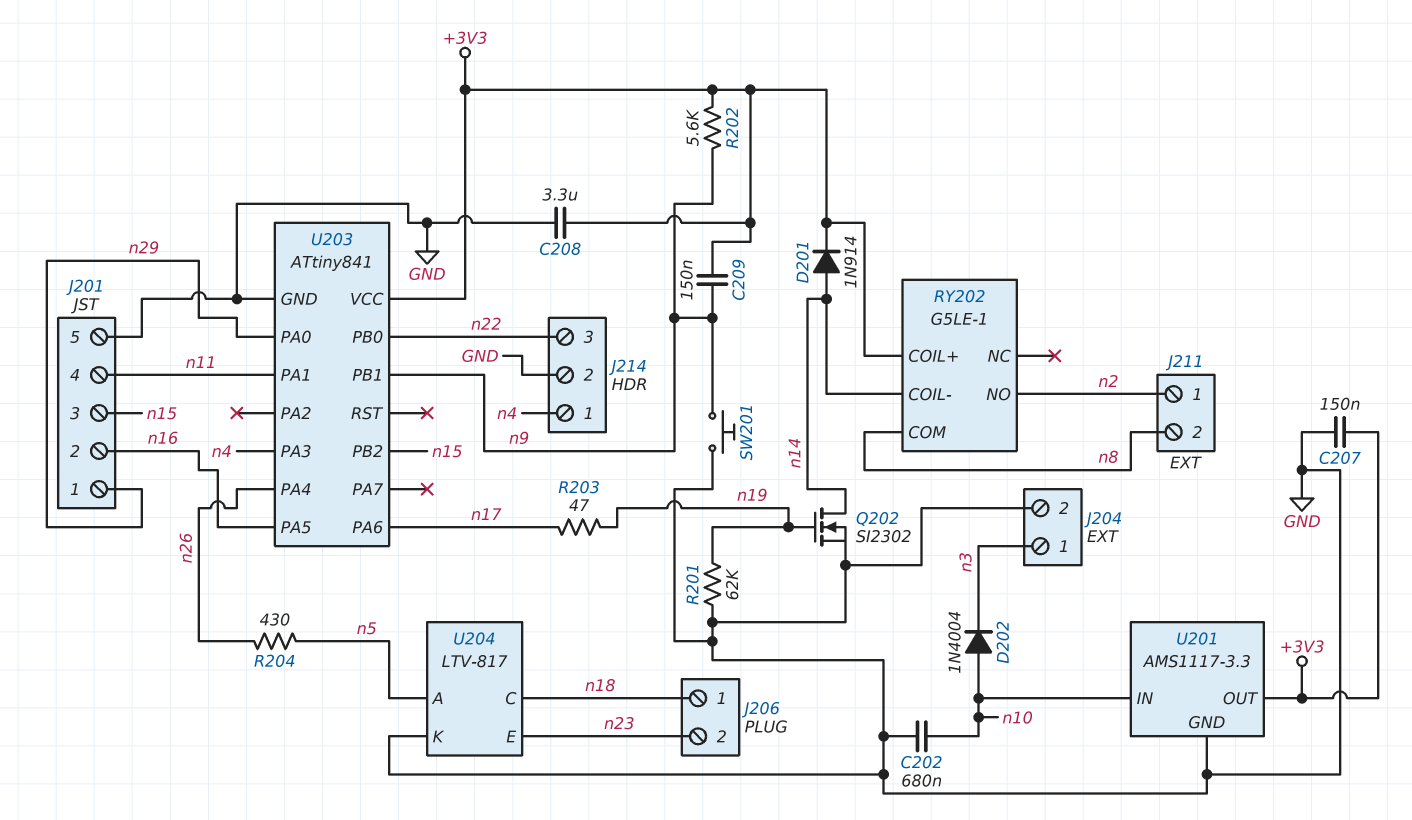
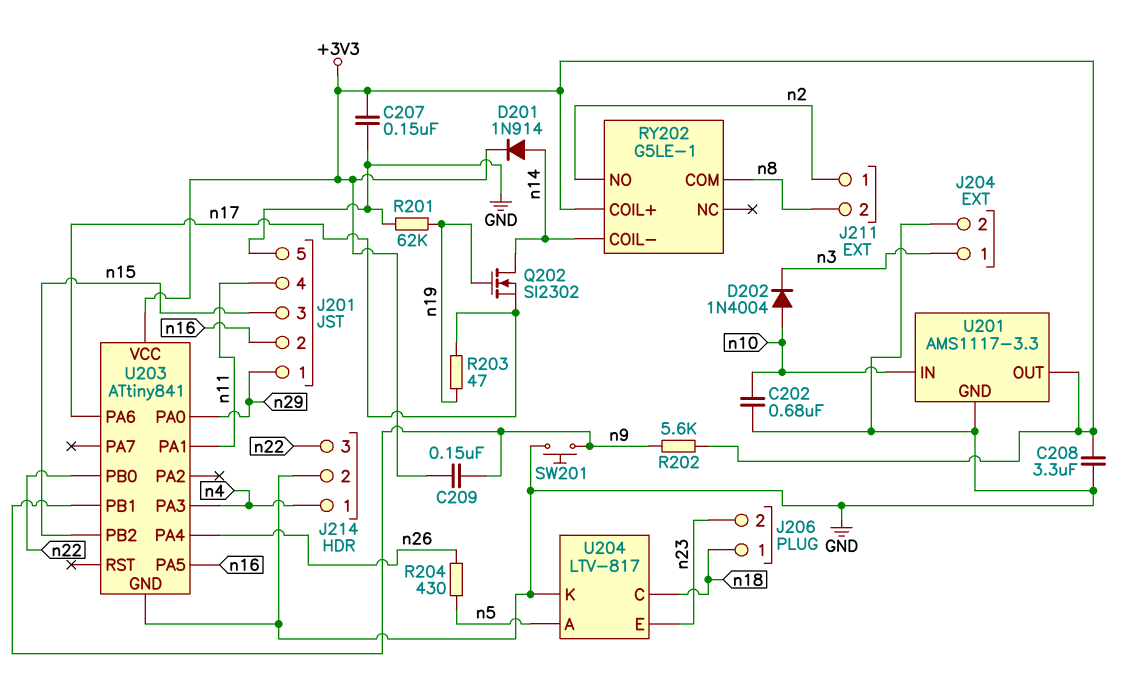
Q202: NMOS SI2302 (G n19, D n14, S GND) -> NMOS SI2302 (G n19, D n14, S n17)

